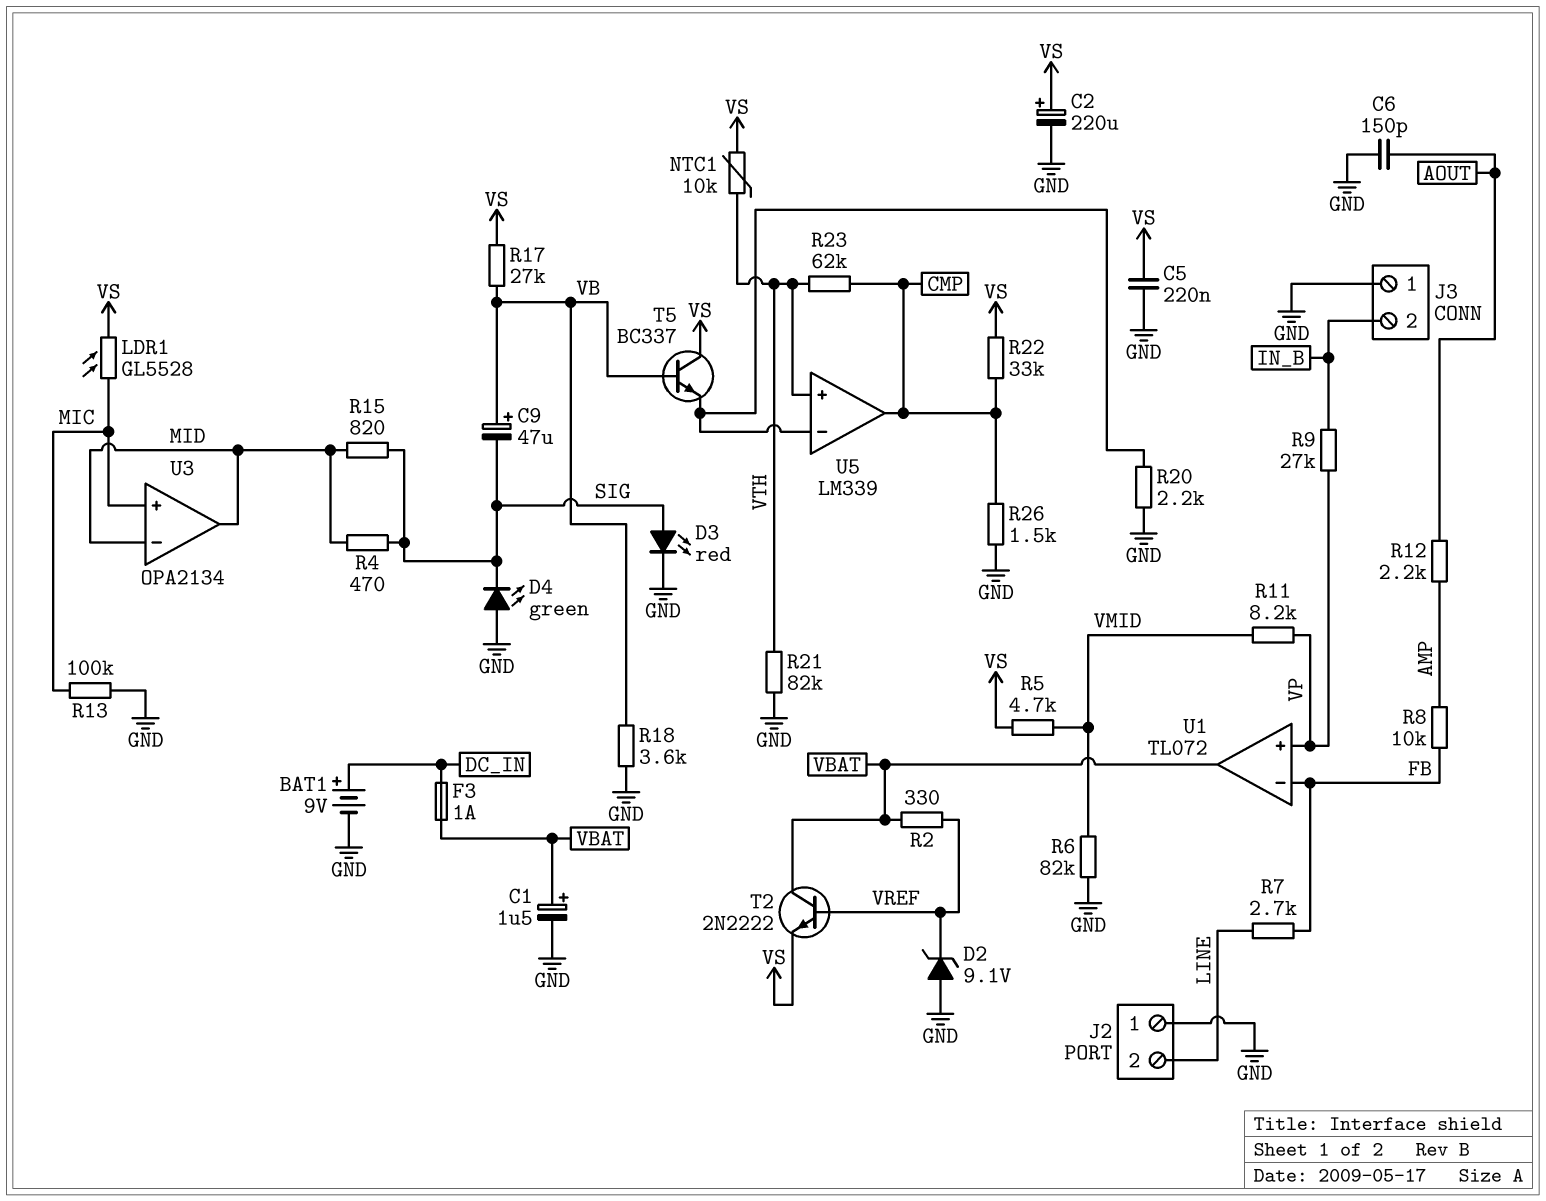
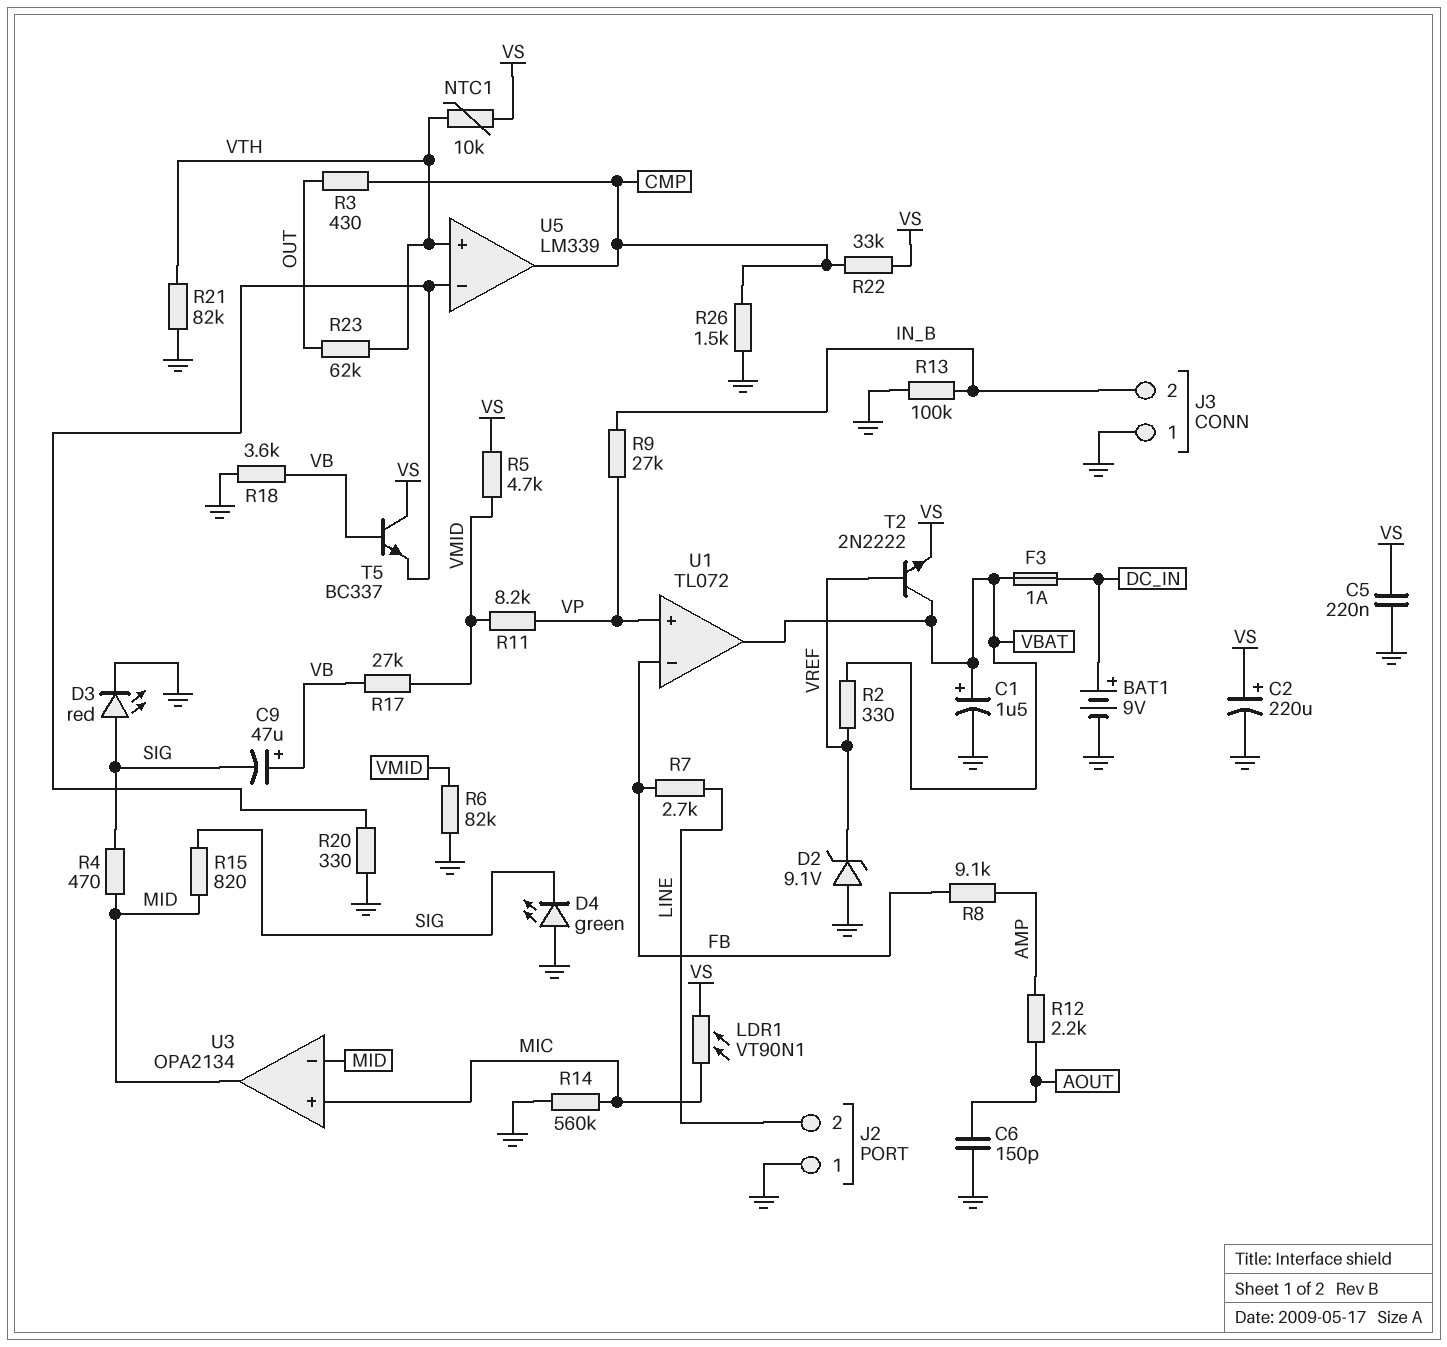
LDR1: GL5528 (MIC, VS) -> VT90N1 (MIC, VS)
R3: none -> 430 (CMP, OUT)
R8: 10k (AMP, FB) -> 9.1k (AMP, FB)
R13: 100k (GND, MIC) -> 100k (GND, IN_B)
R14: none -> 560k (GND, MIC)
R17: 27k (VB, VS) -> 27k (VB, VMID)
R20: 2.2k (GND, U5/in-) -> 330 (GND, U5/in-)
R23: 62k (CMP, VTH) -> 62k (OUT, VTH)

